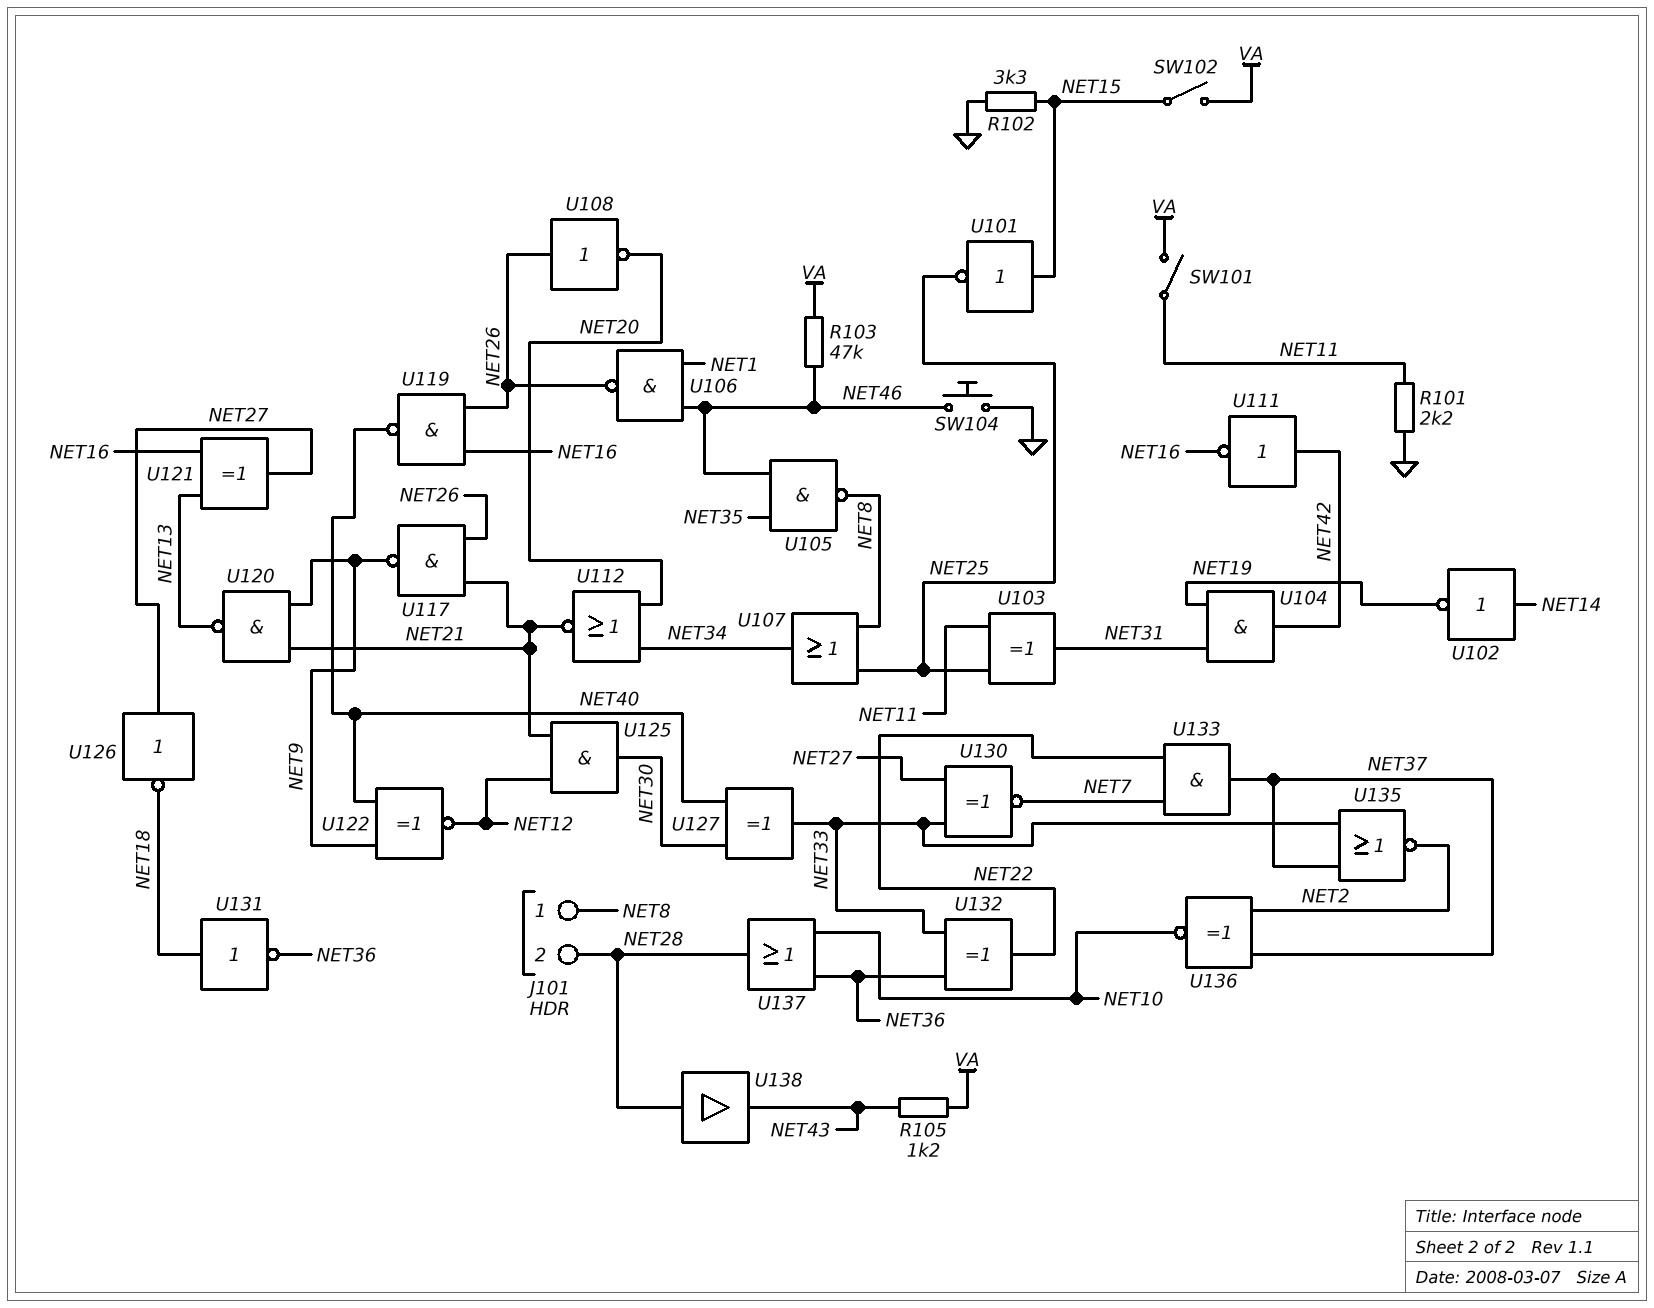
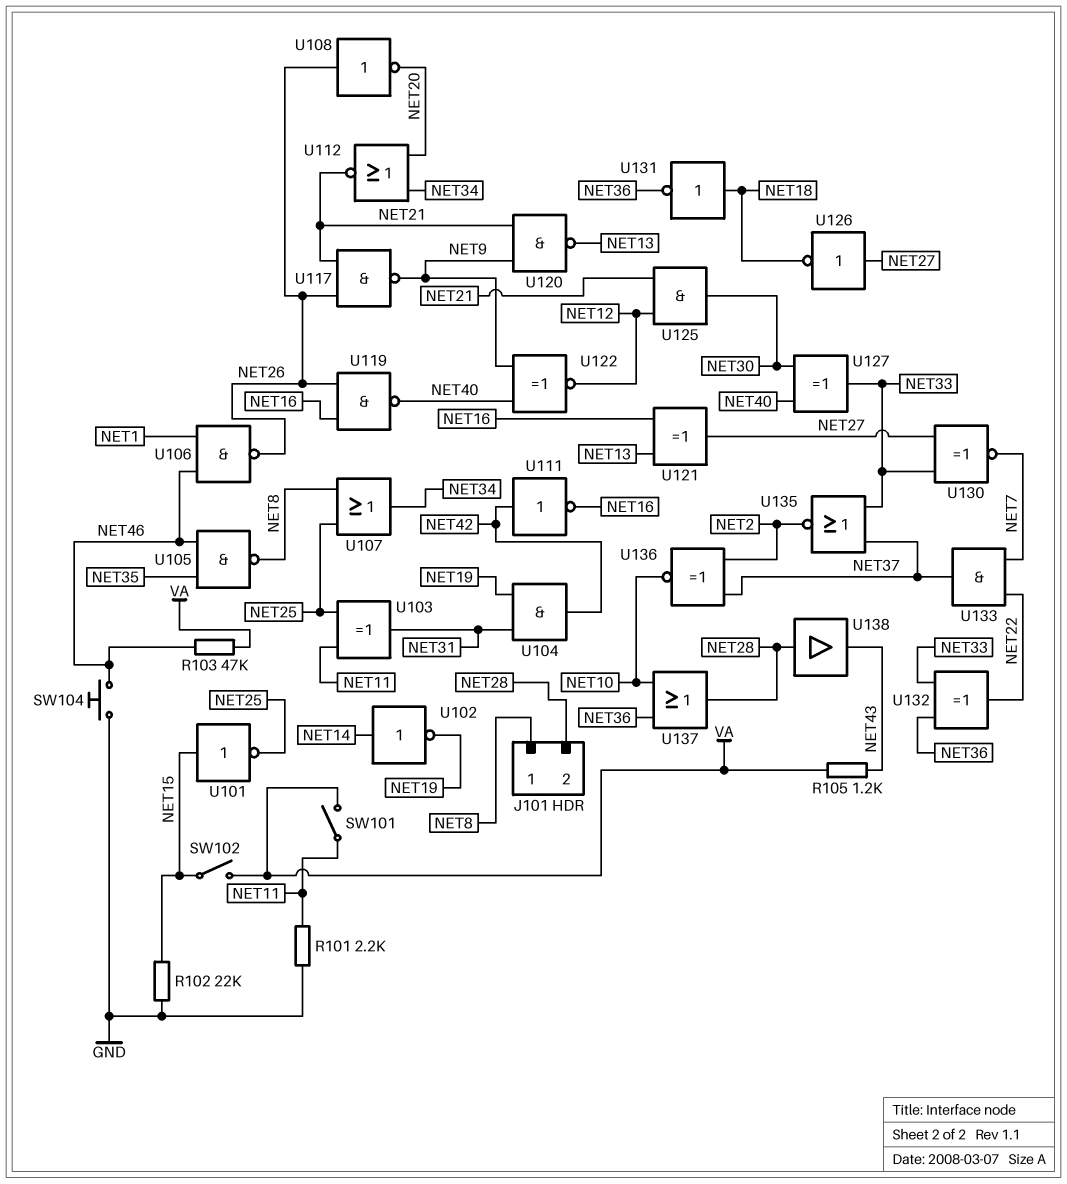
R102: 3.3k (GND, NET15) -> 22k (GND, NET15)

